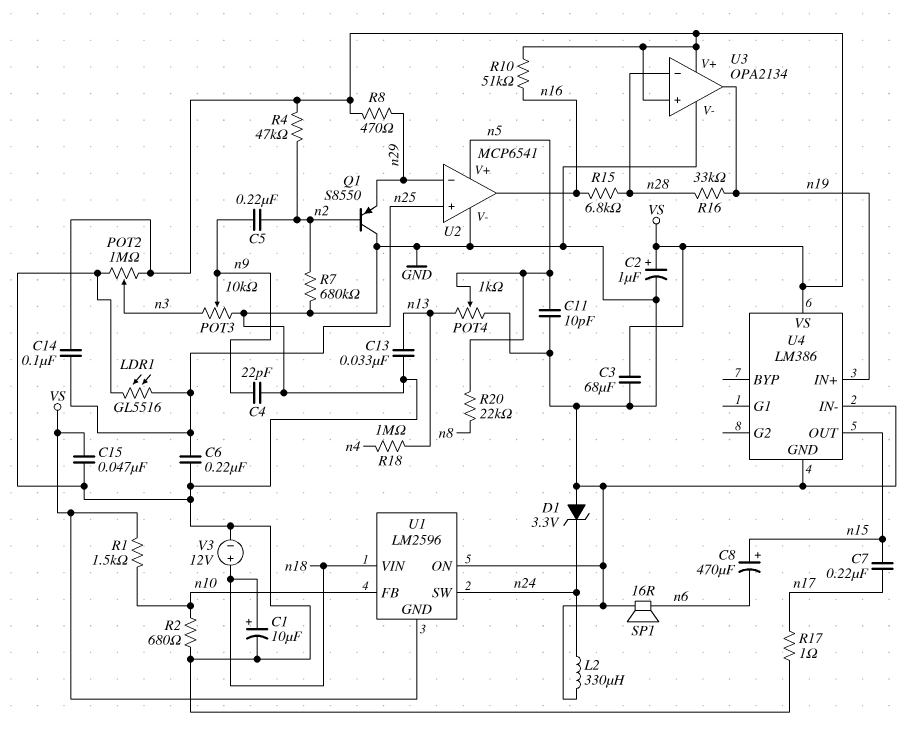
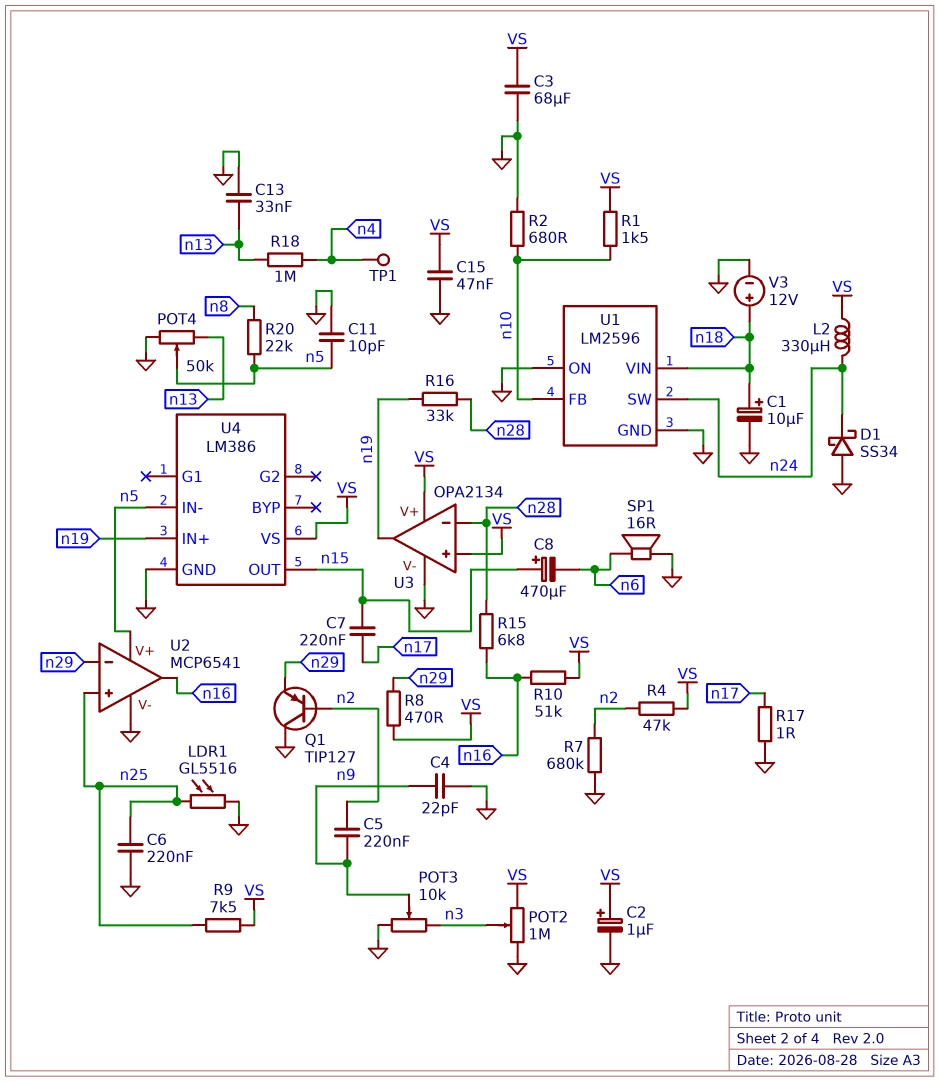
C14: 100nF (VS, n25) -> none
D1: zener 3.3V (A GND, K n24) -> schottky SS34 (A GND, K n24)
L2: 330uH (GND, n24) -> 330uH (VS, n24)
POT4: 1k (GND, n13, wiper n5) -> 50k (GND, n13, wiper n5)
Q1: PNP S8550 (B n2, C GND, E n29) -> PNP TIP127 (B n2, C GND, E n29)
R9: none -> 7.5k (VS, n25)
TP1: none -> test point (n4)
U1 pin GND: VS -> GND
U4 pin IN-: GND -> n5

